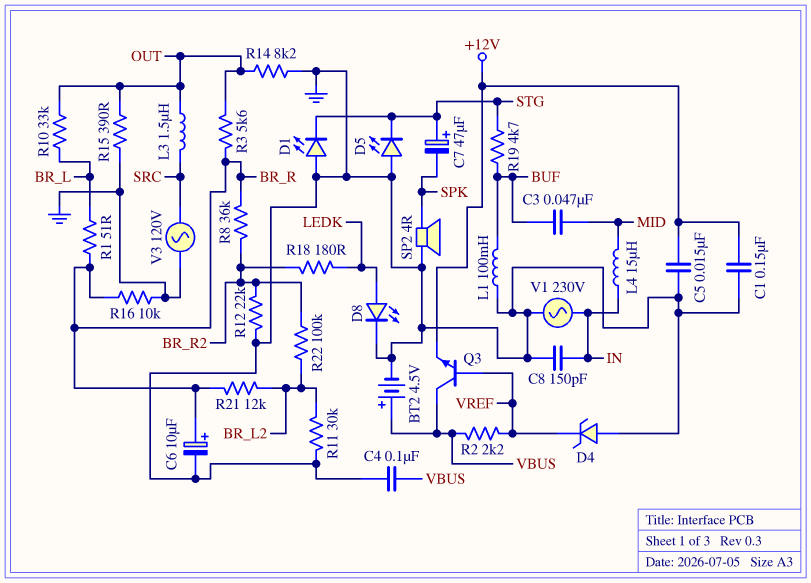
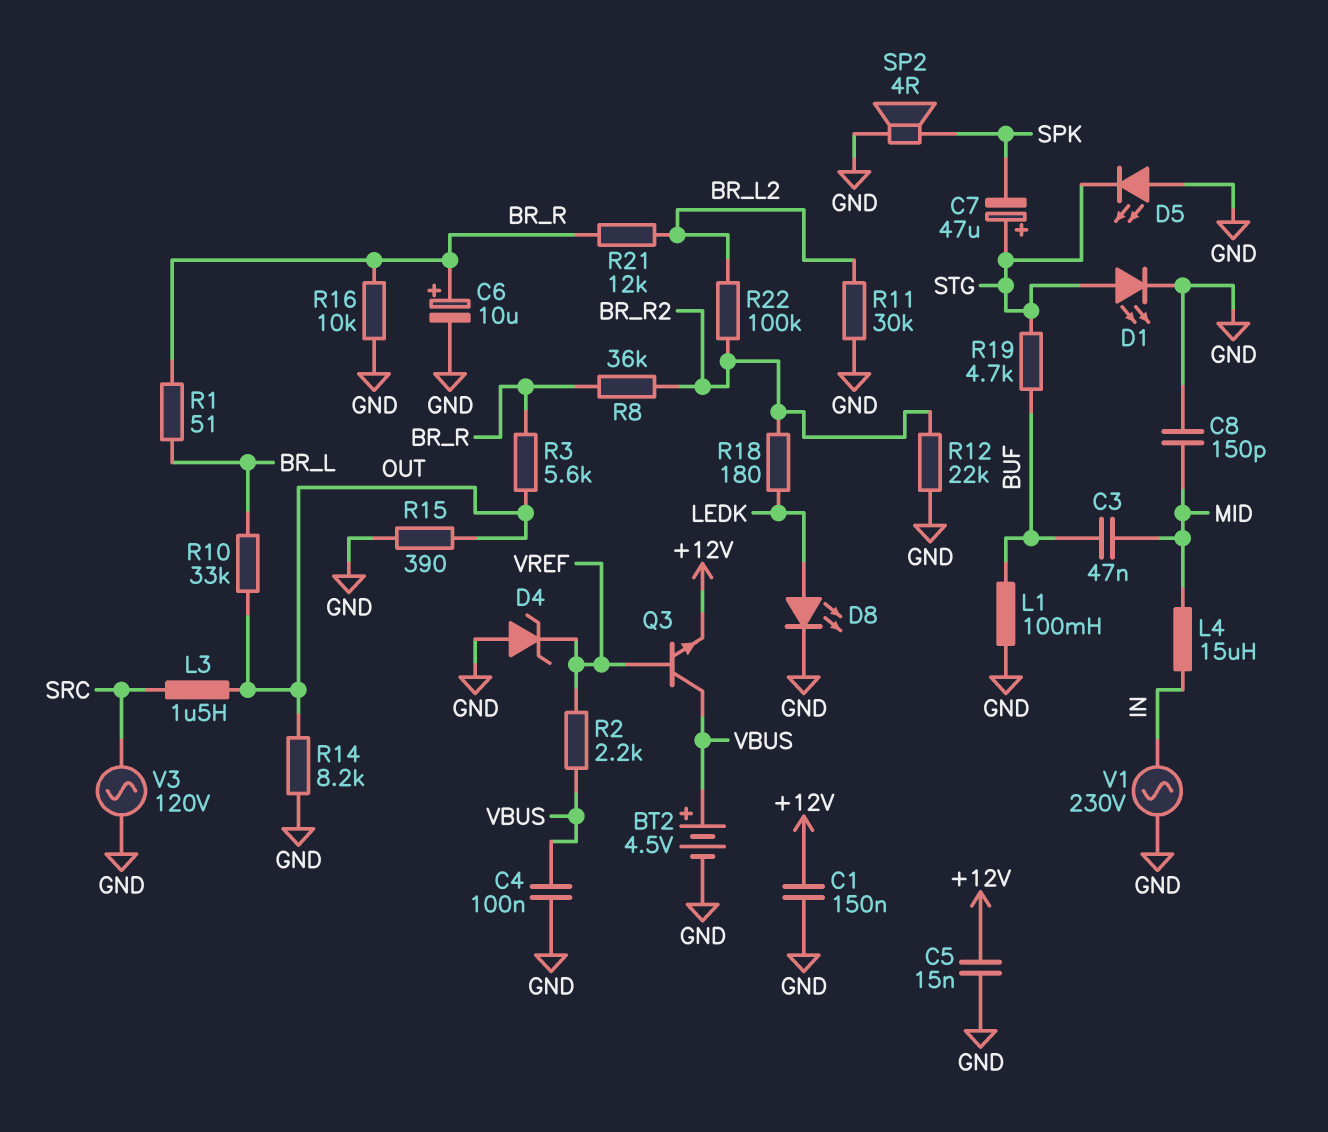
C8: 150pF (GND, IN) -> 150pF (GND, MID)
D1: LED (A GND, K STG) -> LED (A STG, K GND)

